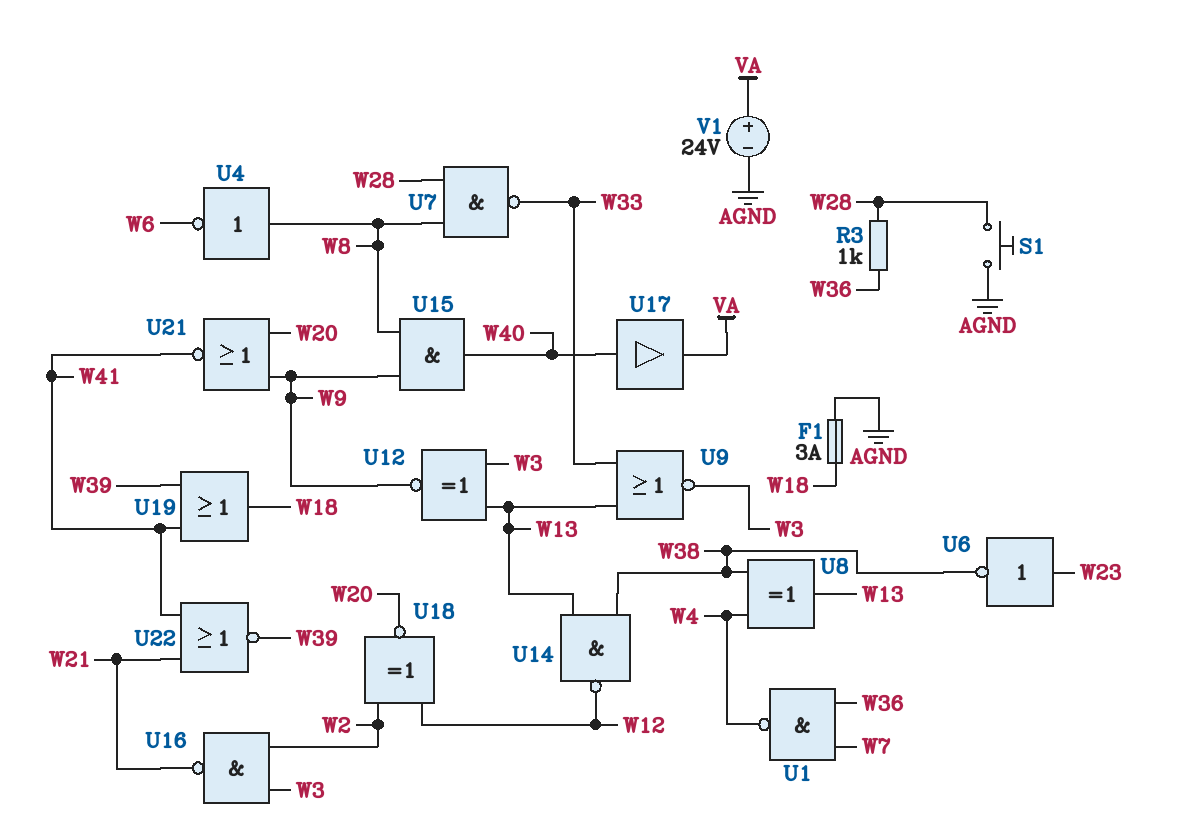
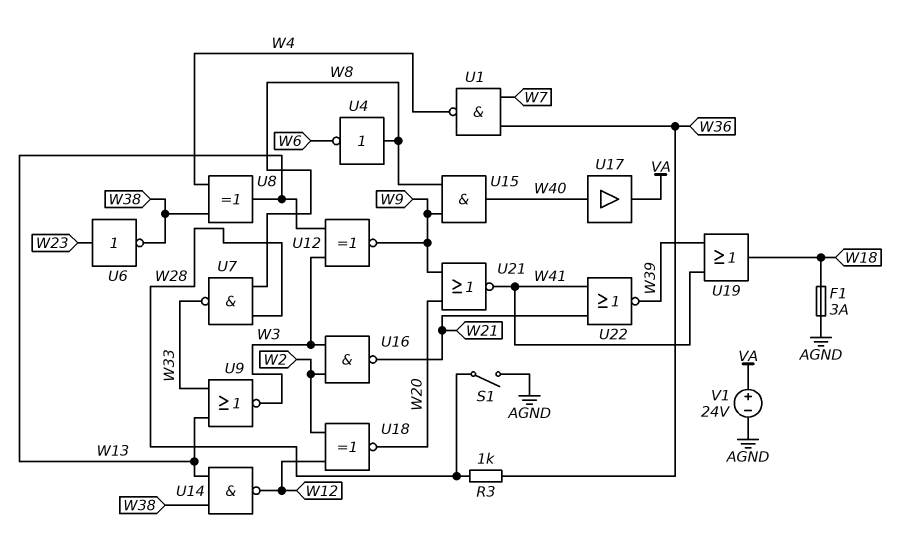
S1: button (AGND, W28) -> switch (AGND, W28)

